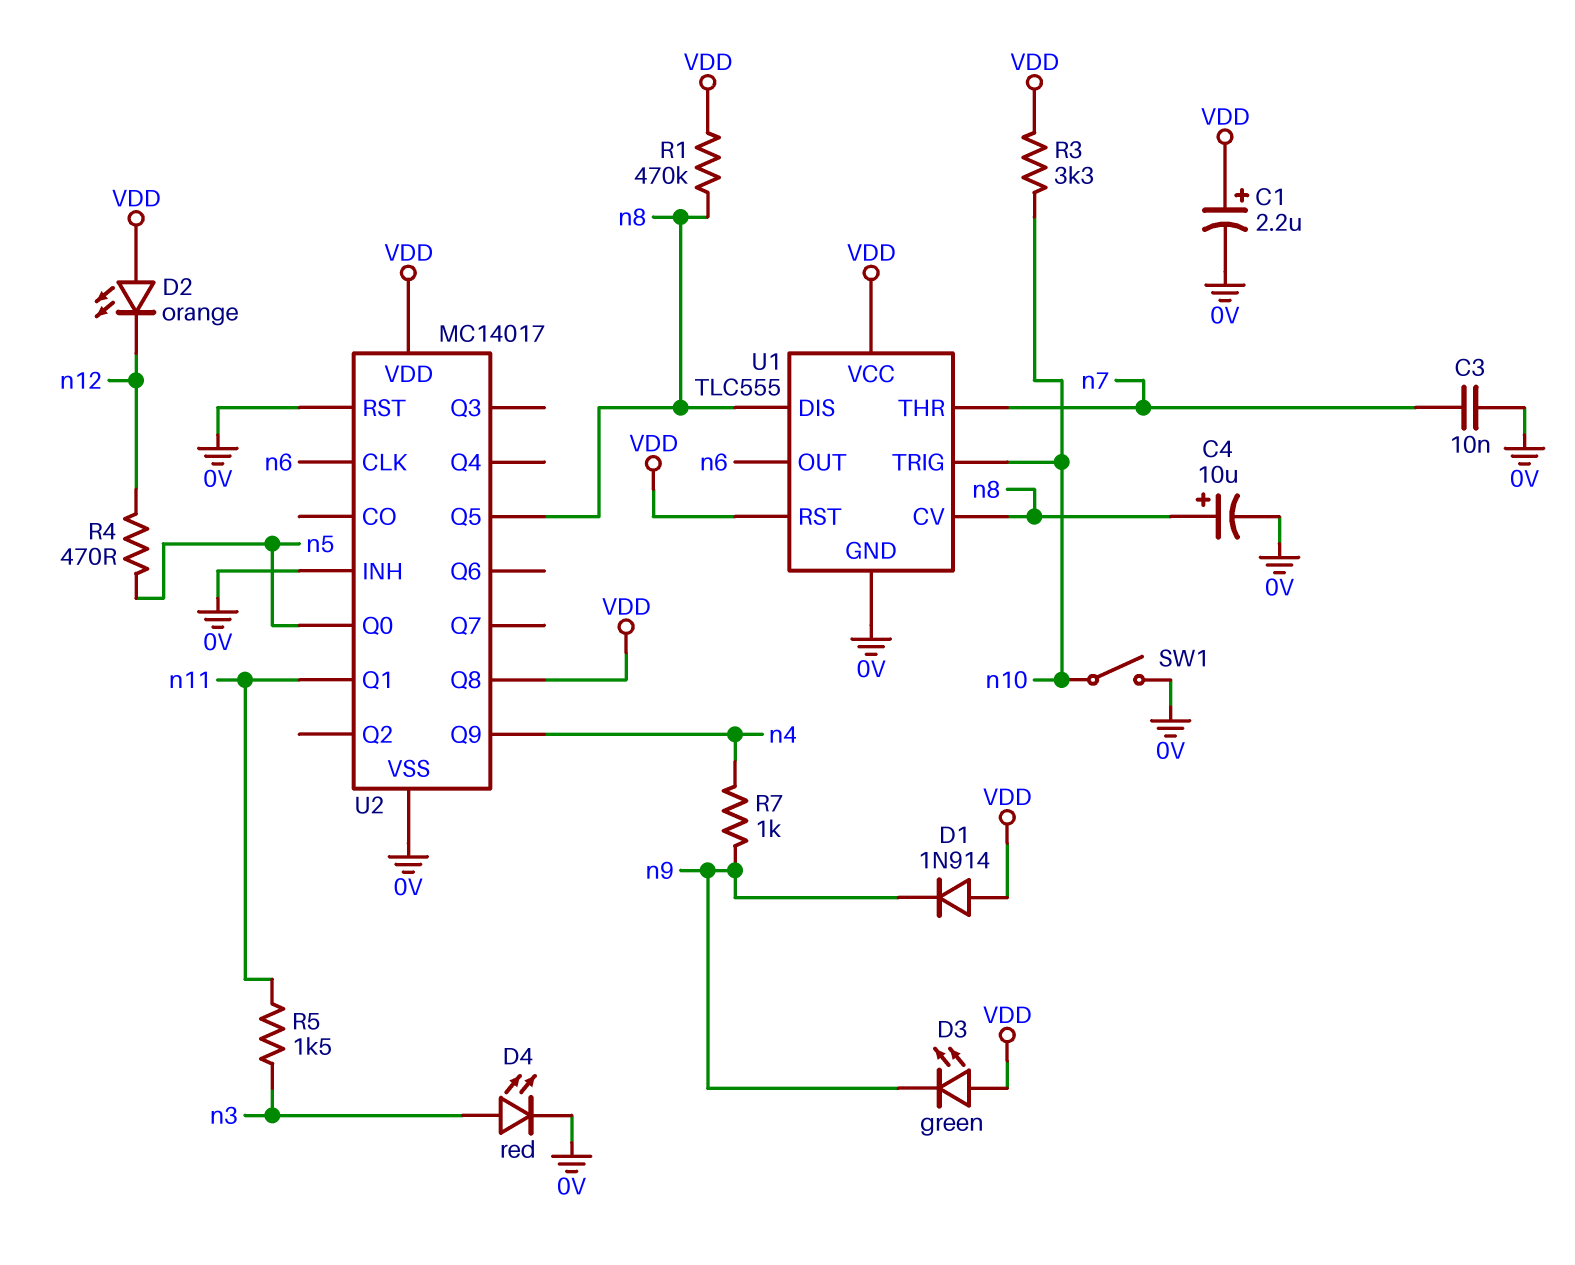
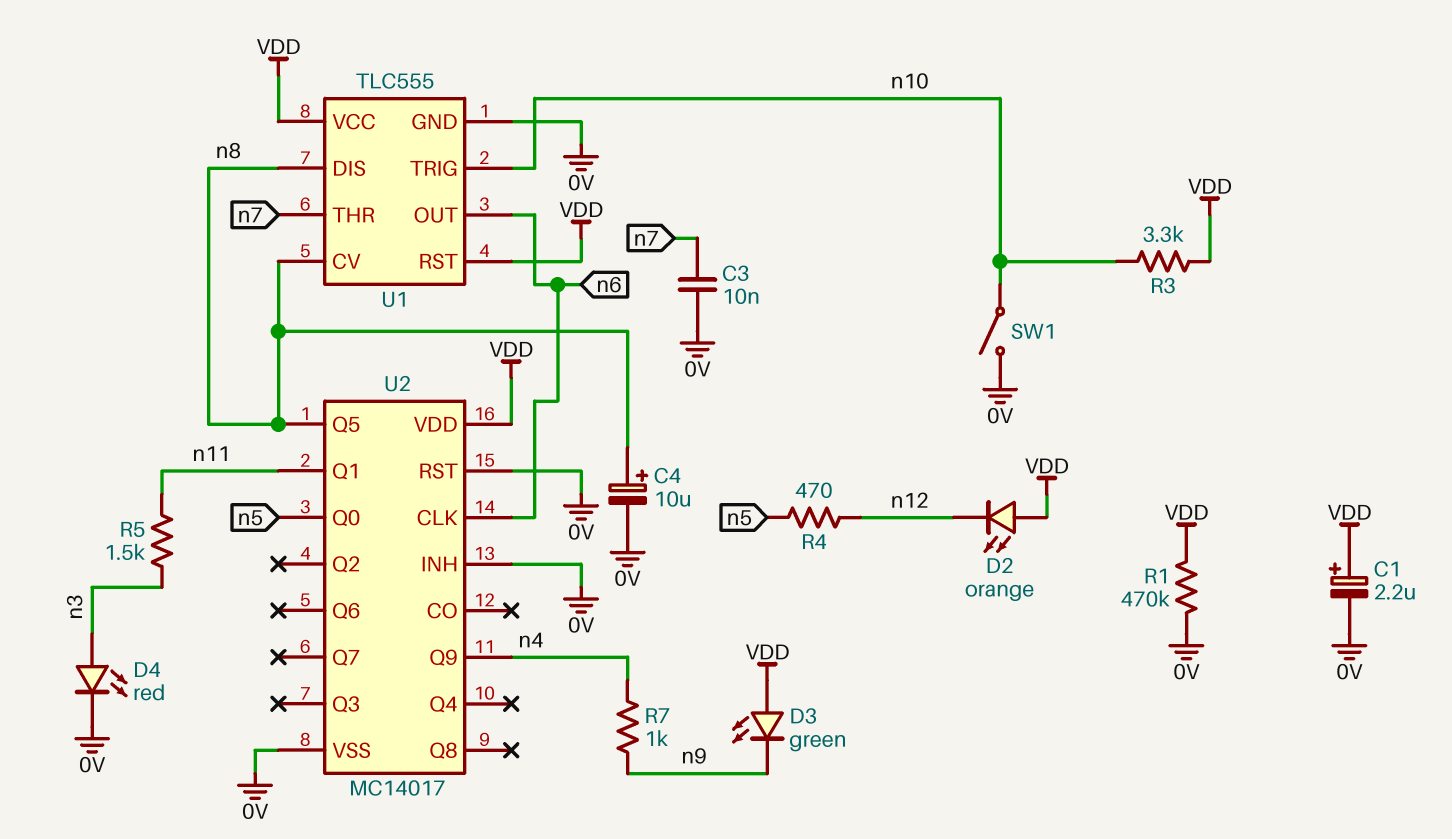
D1: diode 1N914 (A VDD, K n9) -> none
R1: 470k (VDD, n8) -> 470k (0V, VDD)
U2 pin Q8: VDD -> none

